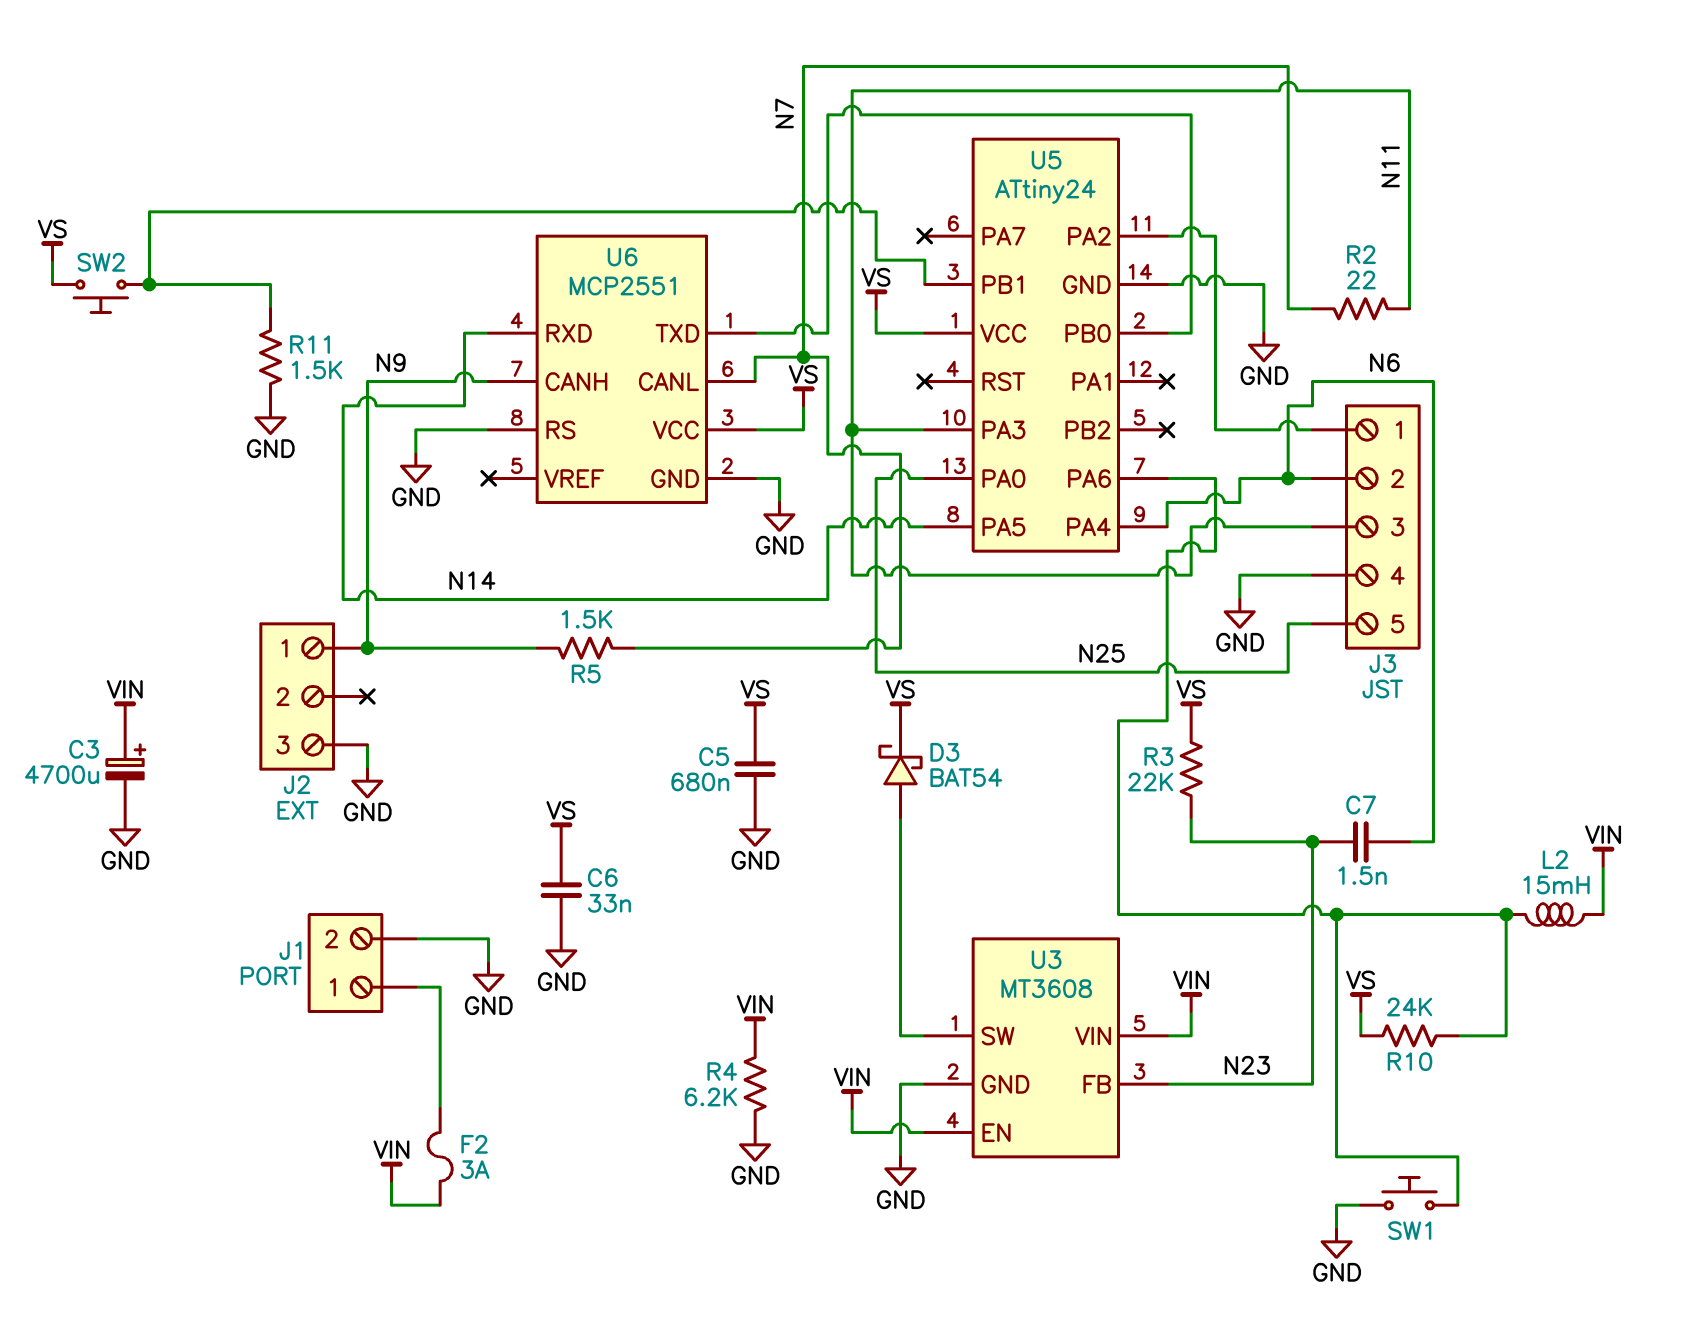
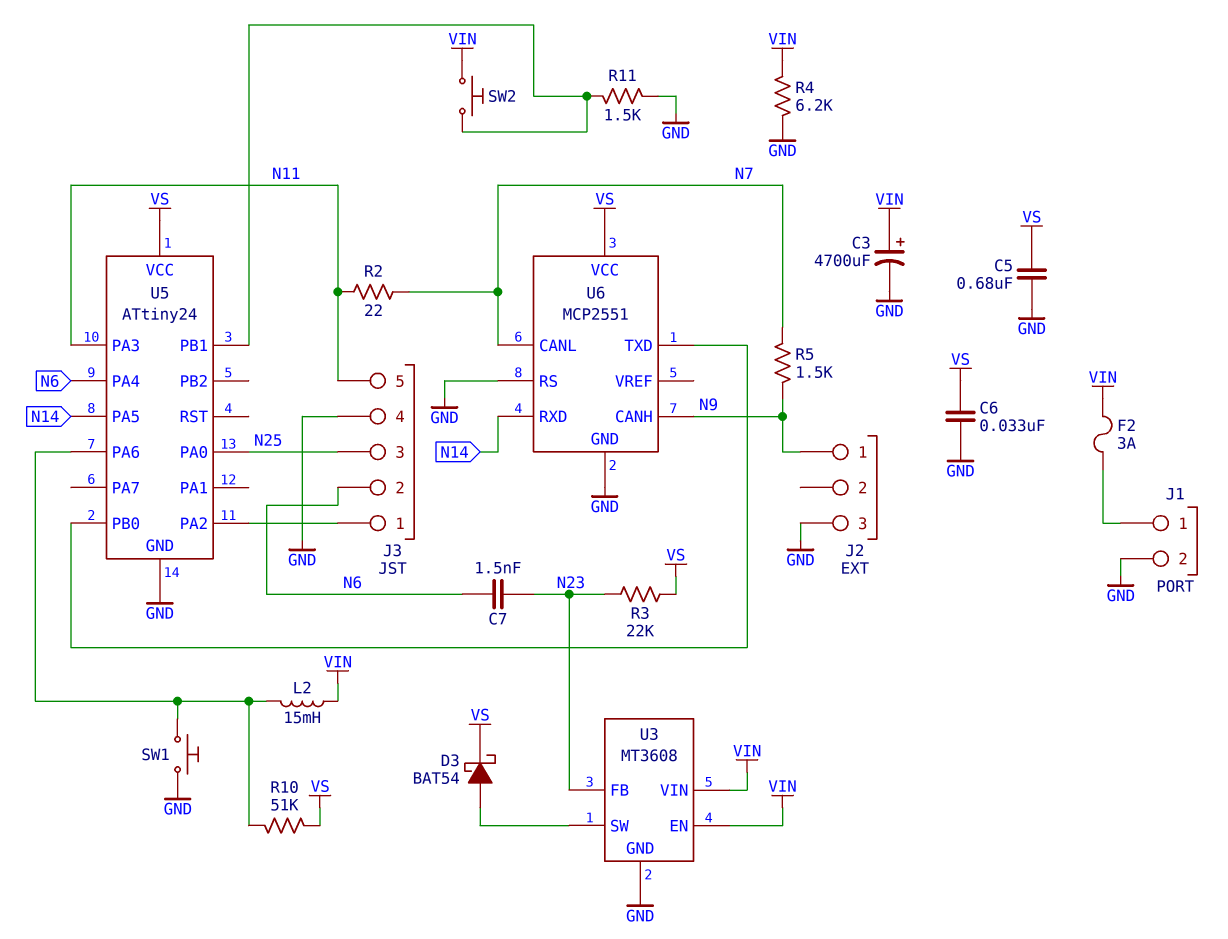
J3 pin 3: N11 -> N25
J3 pin 5: N25 -> N11
R10: 24k (U5/PA6, VS) -> 51k (U5/PA6, VS)
SW2: button (U5/PB1, VS) -> button (U5/PB1, VIN)

